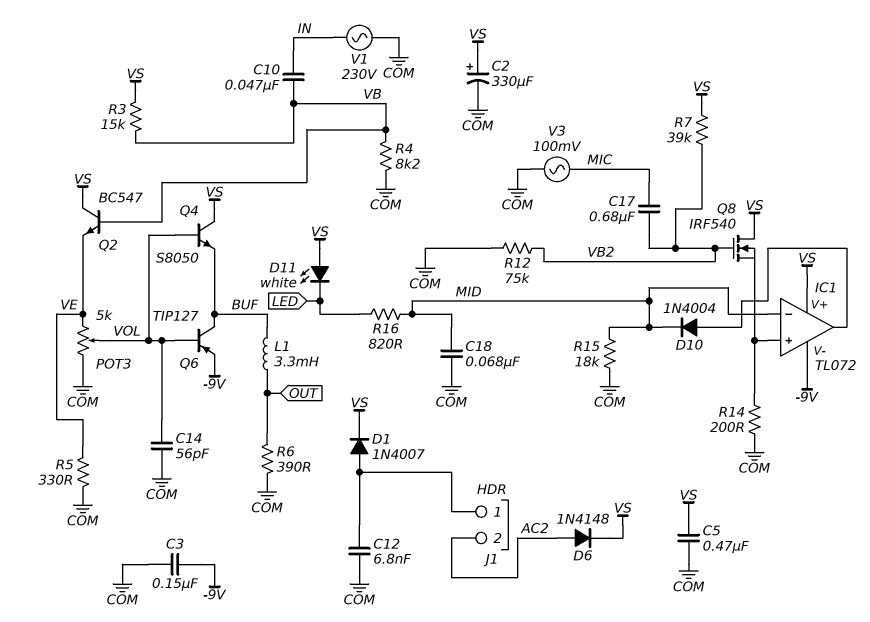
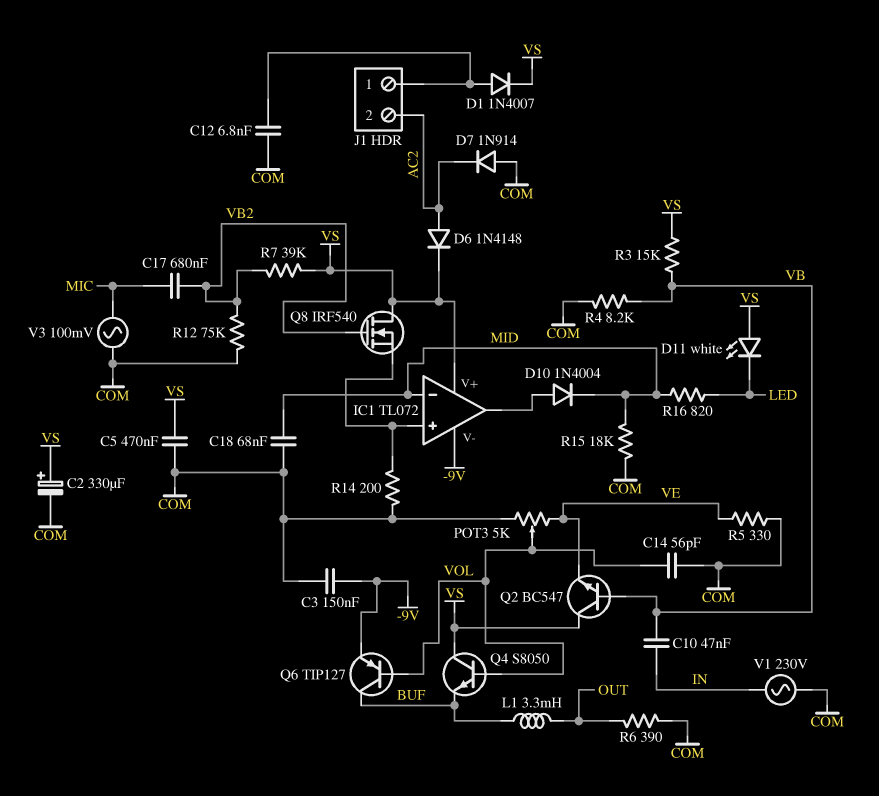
D7: none -> diode 1N914 (A COM, K AC2)

